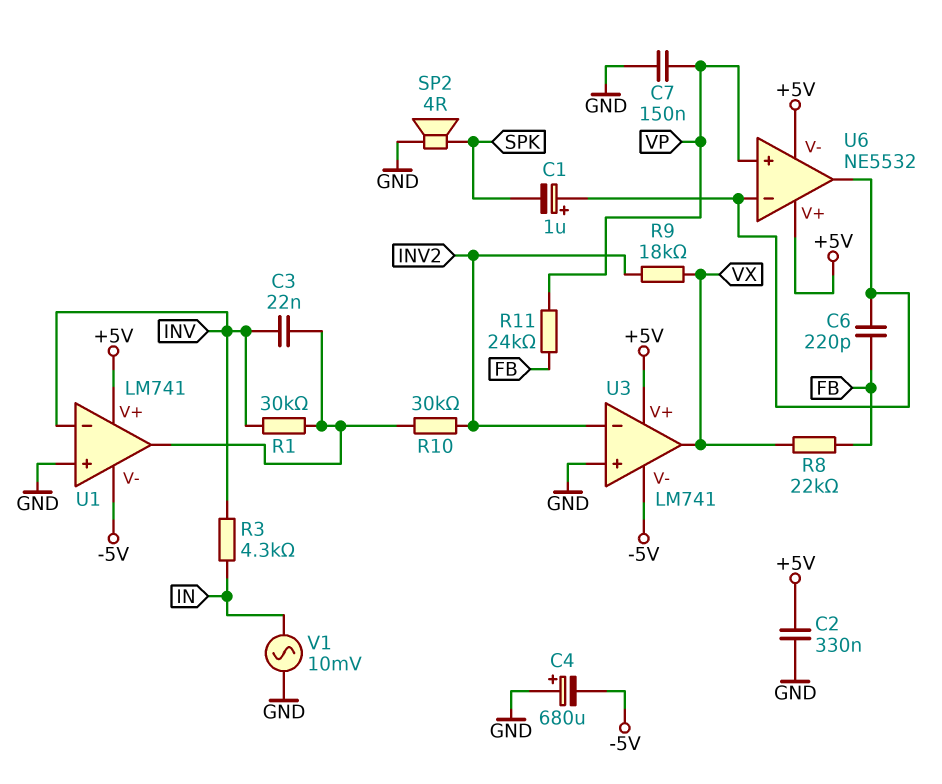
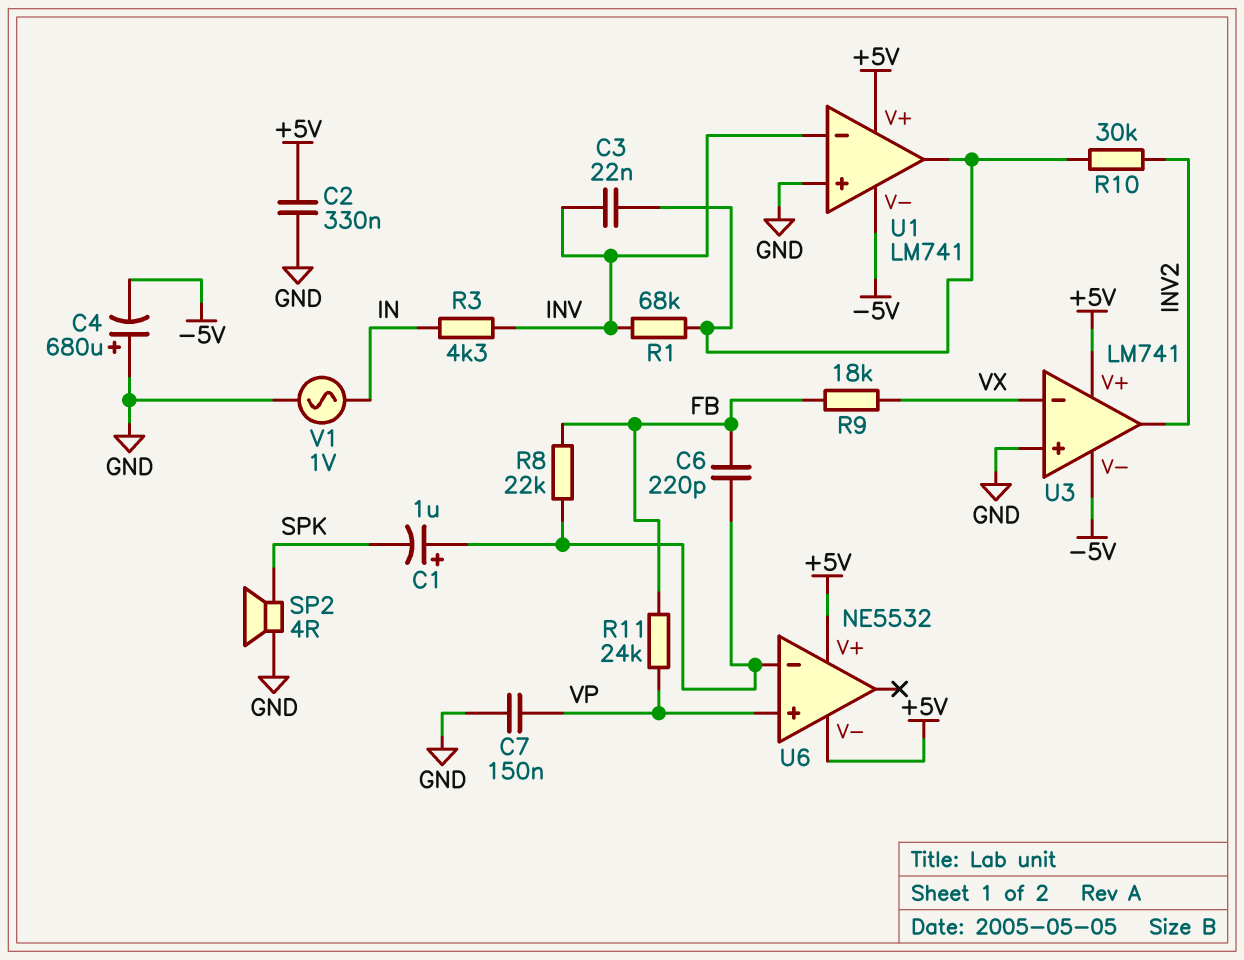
R1: 30k (INV, U1/out) -> 68k (INV, U1/out)
R8: 22k (FB, VX) -> 22k (FB, U6/in-)
R9: 18k (INV2, VX) -> 18k (FB, VX)
U3 pin in-: INV2 -> VX
U3 pin out: VX -> INV2
U6 pin out: U6/in- -> none
V1: AC 10mV (GND, IN) -> AC 1V (GND, IN)

